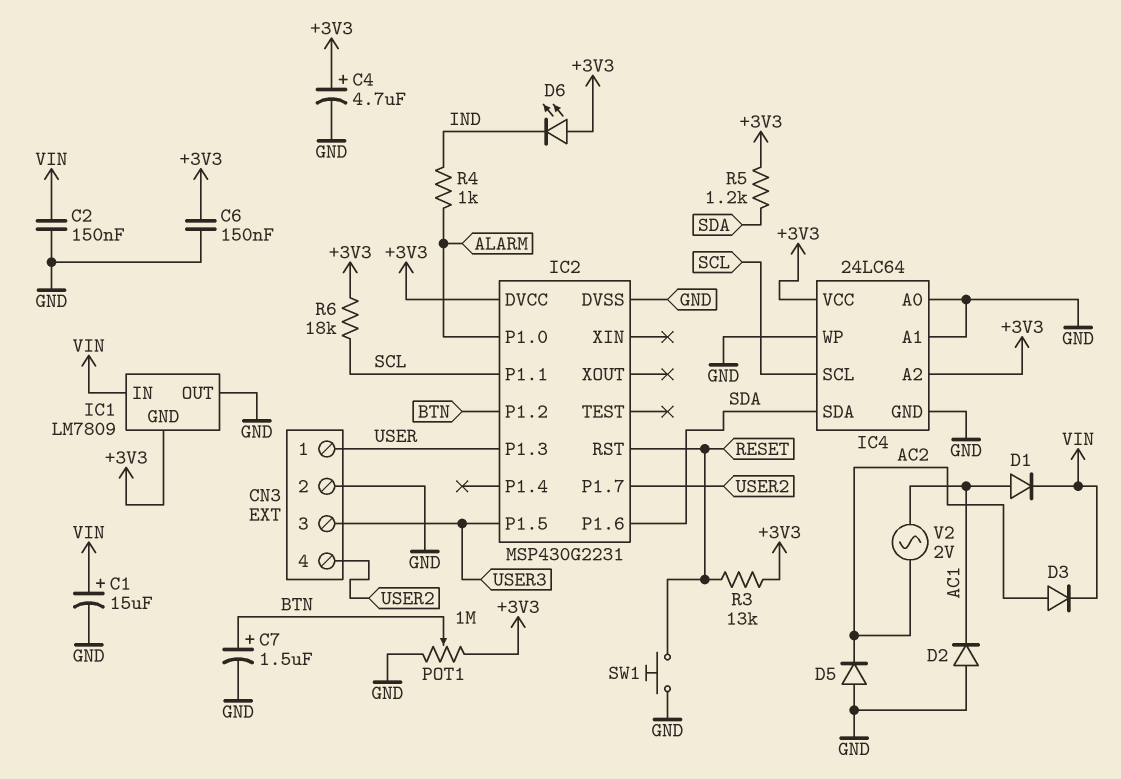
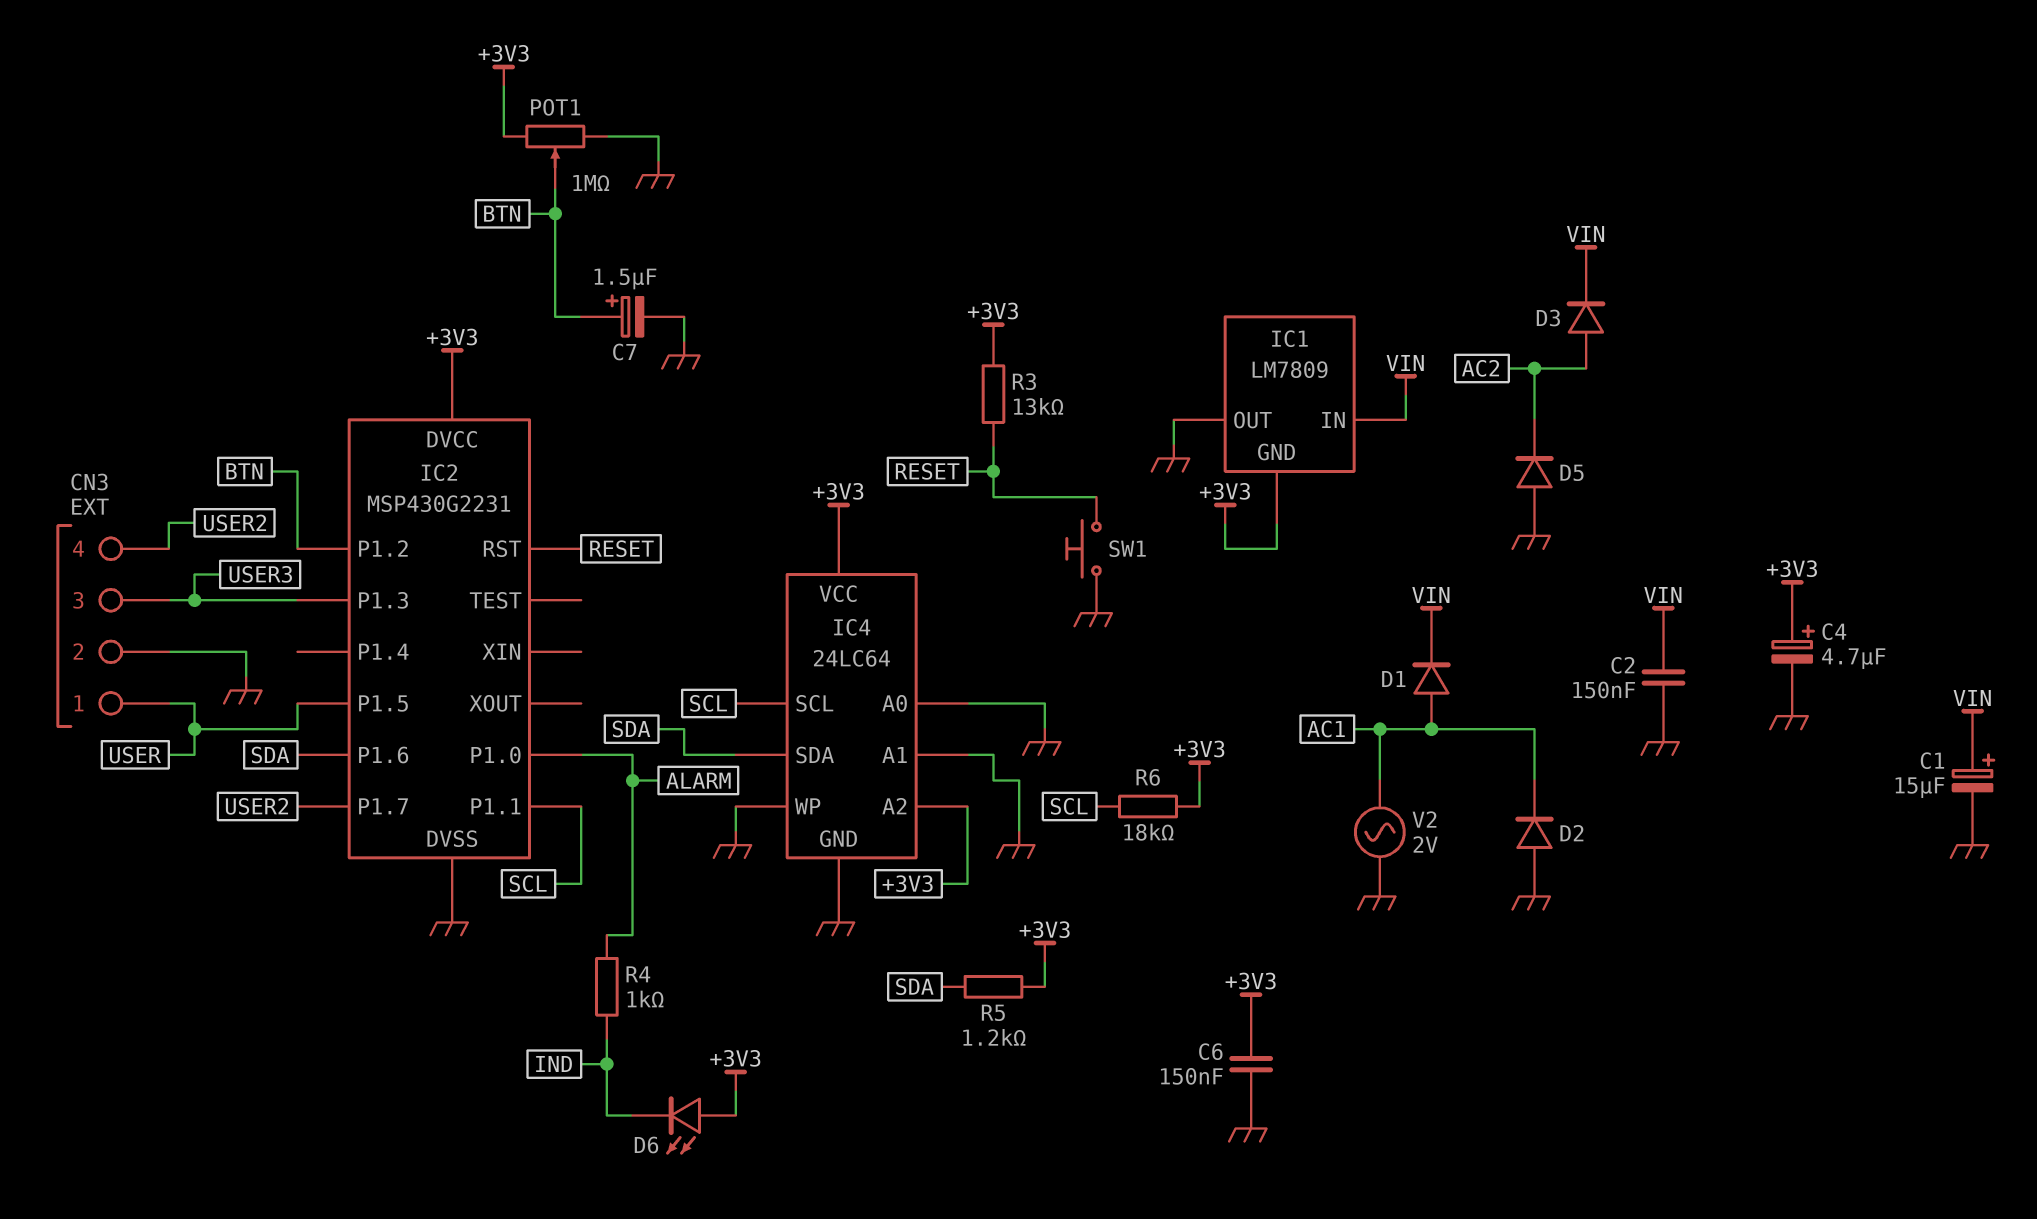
IC2 pin P1.3: USER -> USER3
IC2 pin P1.5: USER3 -> USER
V2: AC 2V (AC1, AC2) -> AC 2V (AC1, GND)

